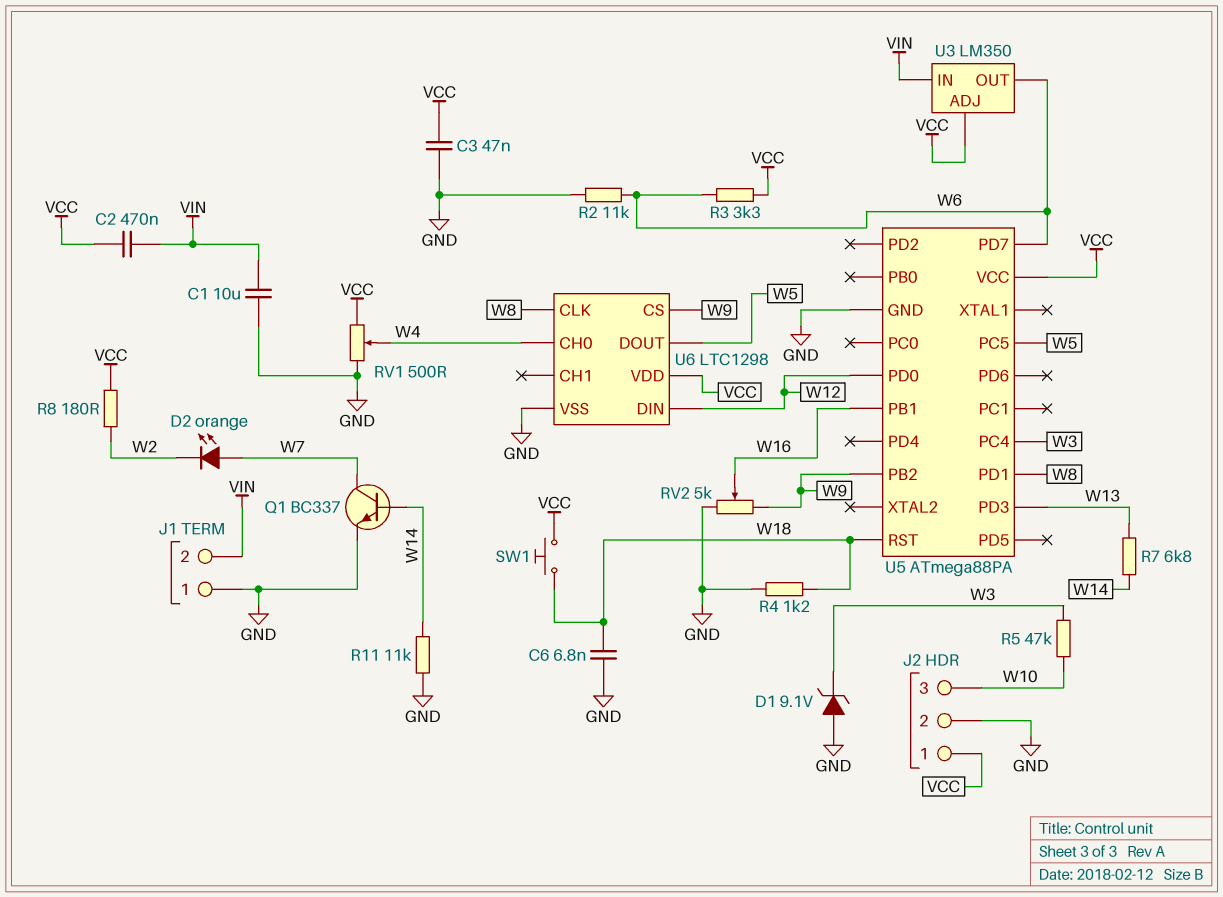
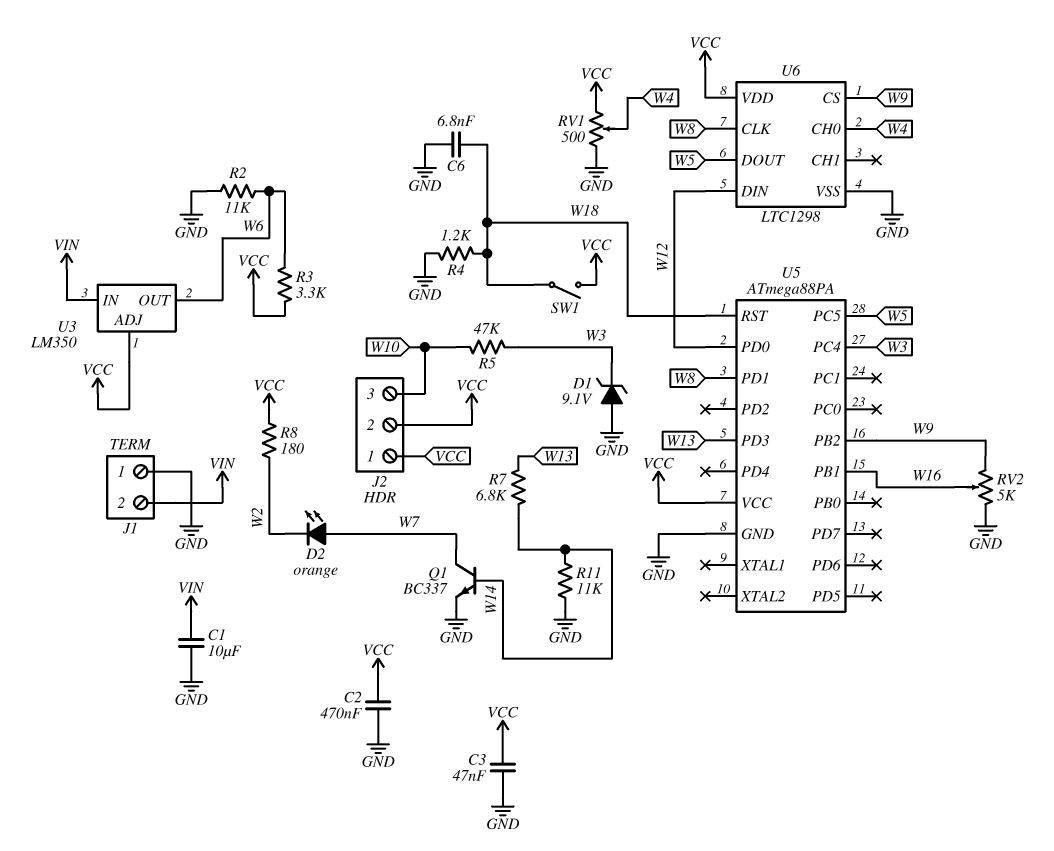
C2: 470nF (VCC, VIN) -> 470nF (GND, VCC)
J2 pin 2: GND -> VCC
SW1: button (VCC, W18) -> switch (VCC, W18)
U5 pin PD7: W6 -> none

